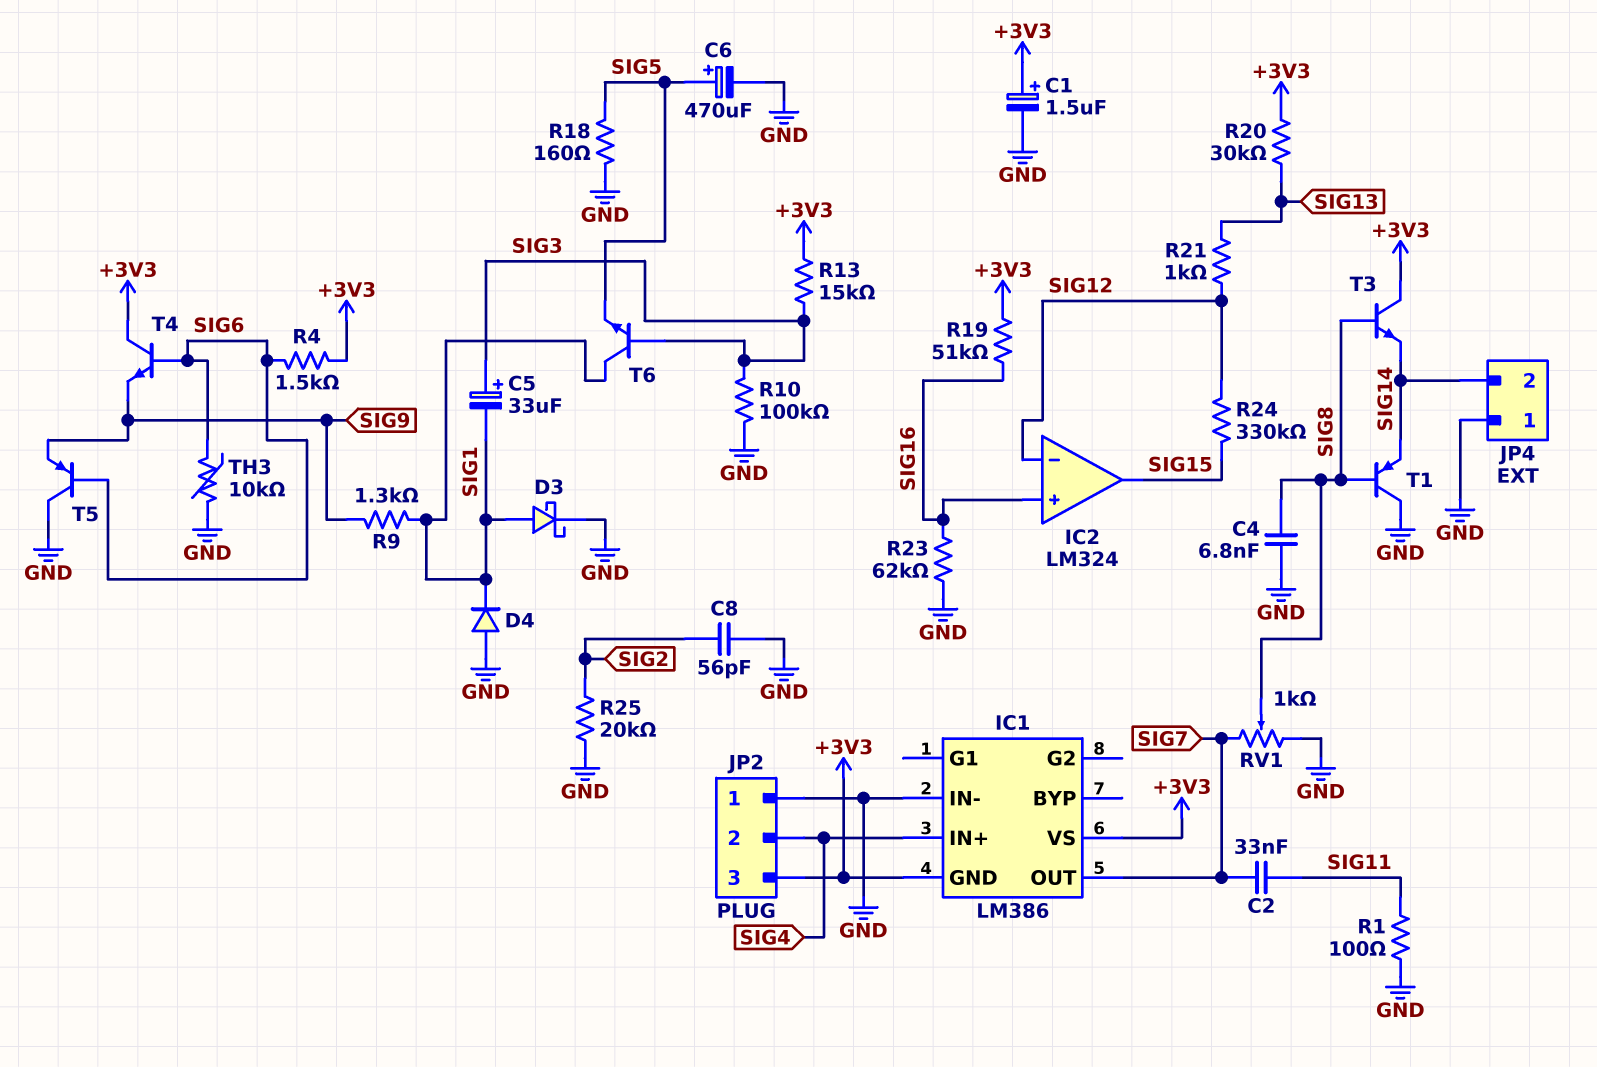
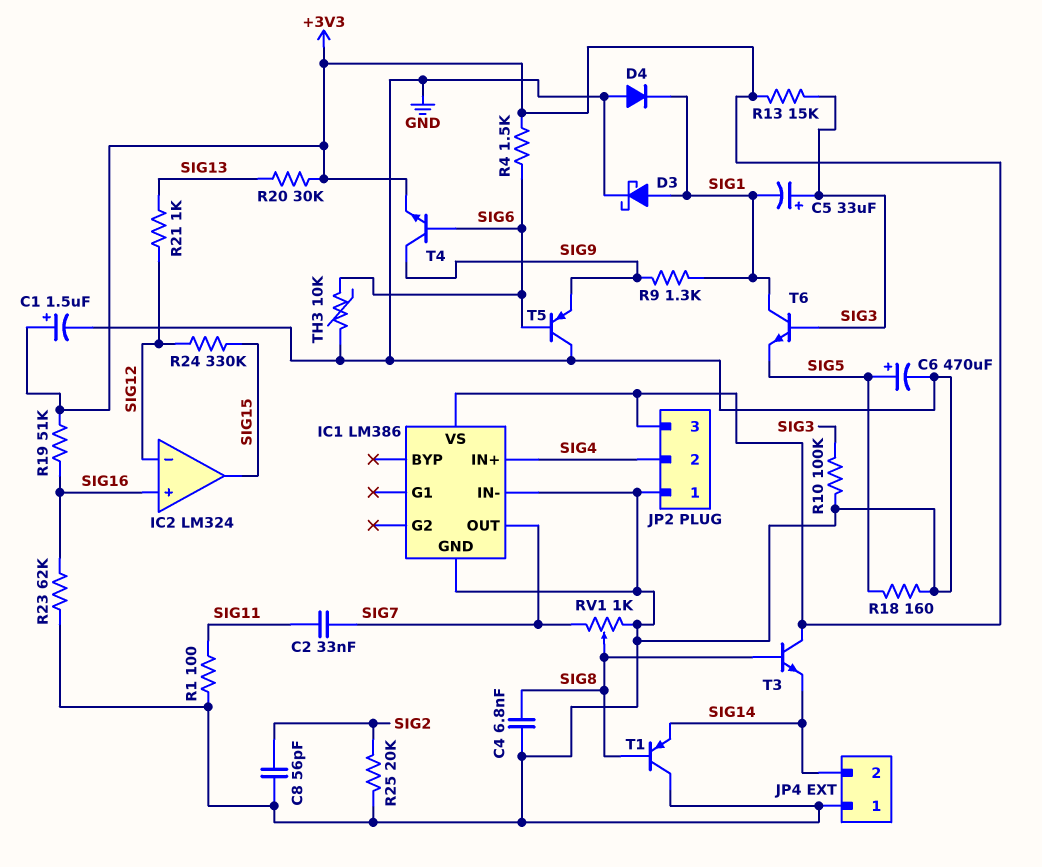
IC1 pin GND: +3V3 -> GND
T4: NPN (B SIG6, C +3V3, E SIG9) -> NPN (B SIG6, C SIG9, E +3V3)

